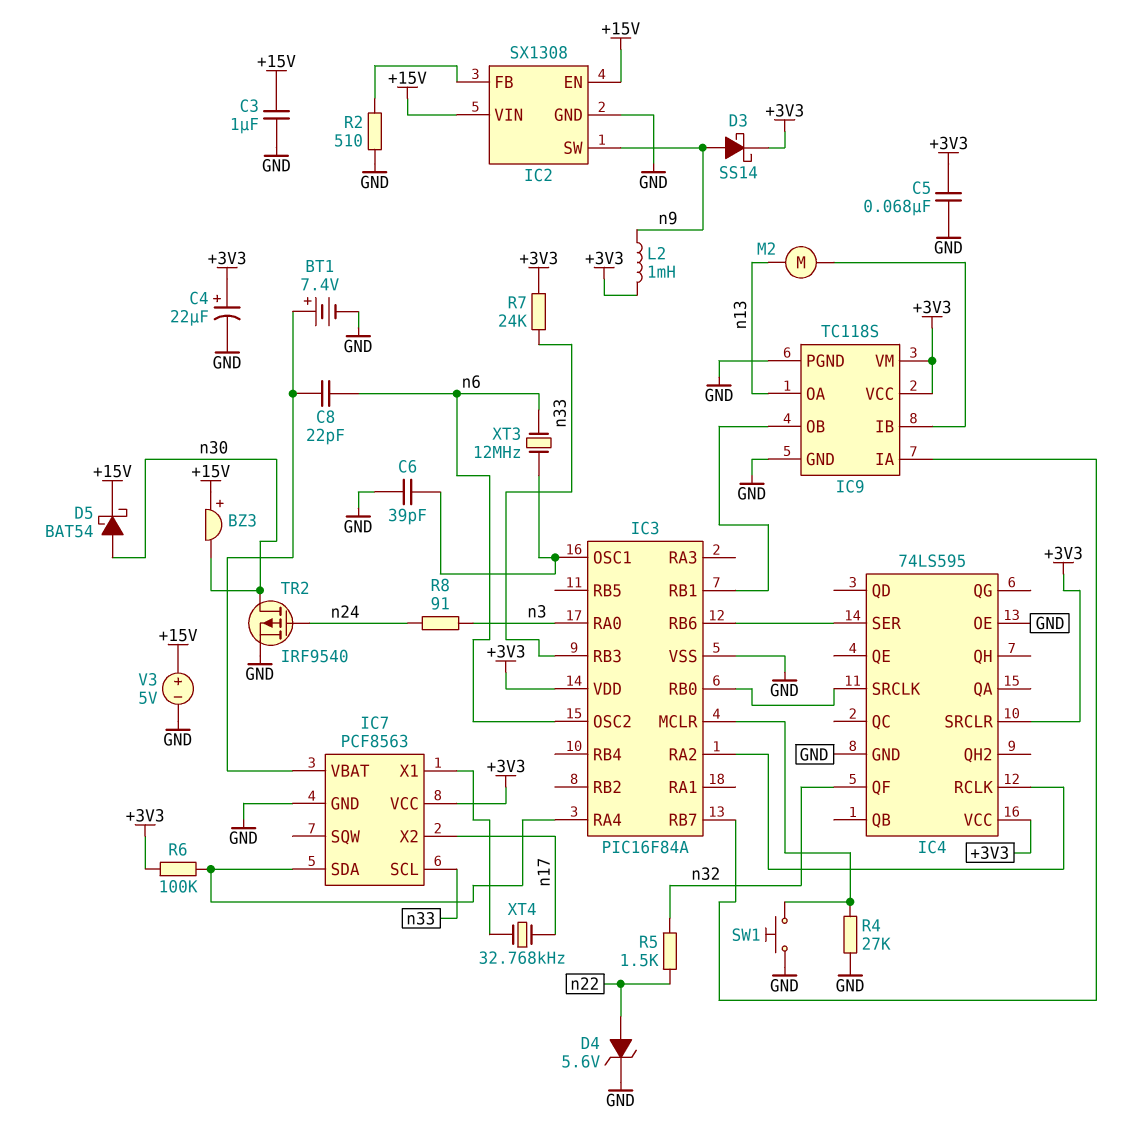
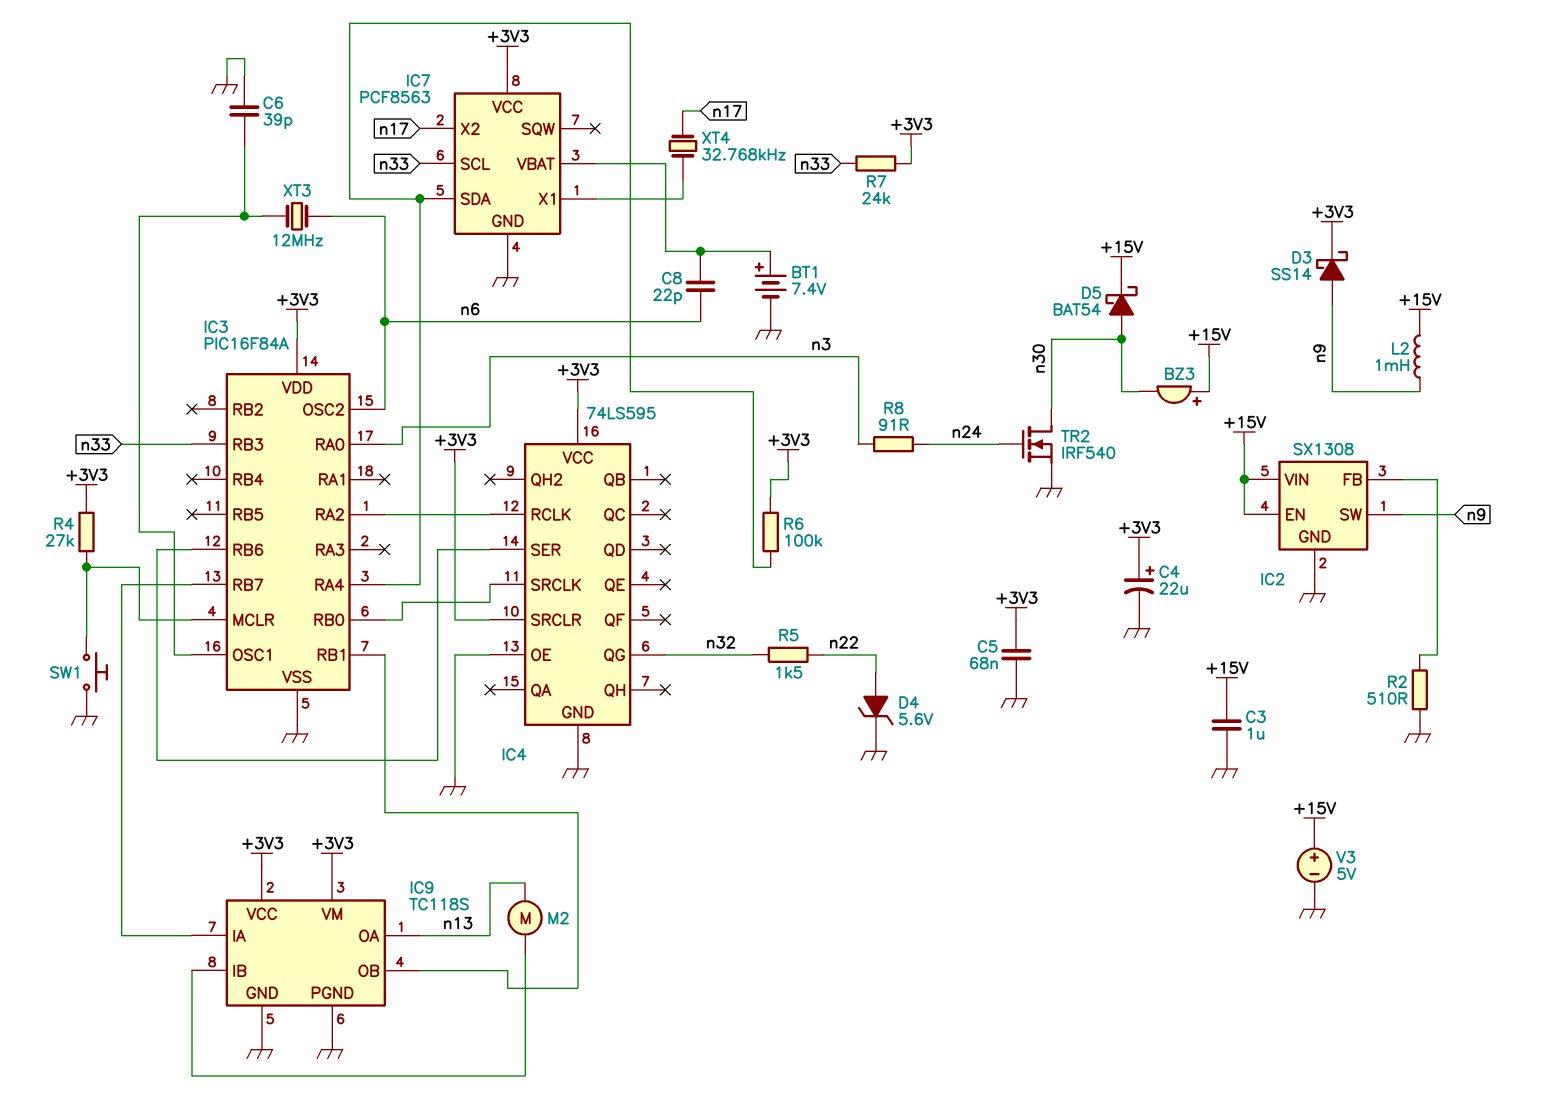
IC4 pin QF: n32 -> none
IC4 pin QG: none -> n32
L2: 1mH (+3V3, n9) -> 1mH (+15V, n9)
R4: 27k (GND, IC3/MCLR) -> 27k (+3V3, IC3/MCLR)
TR2: PMOS IRF9540 (G n24, D n30, S GND) -> NMOS IRF540 (G n24, D n30, S GND)

